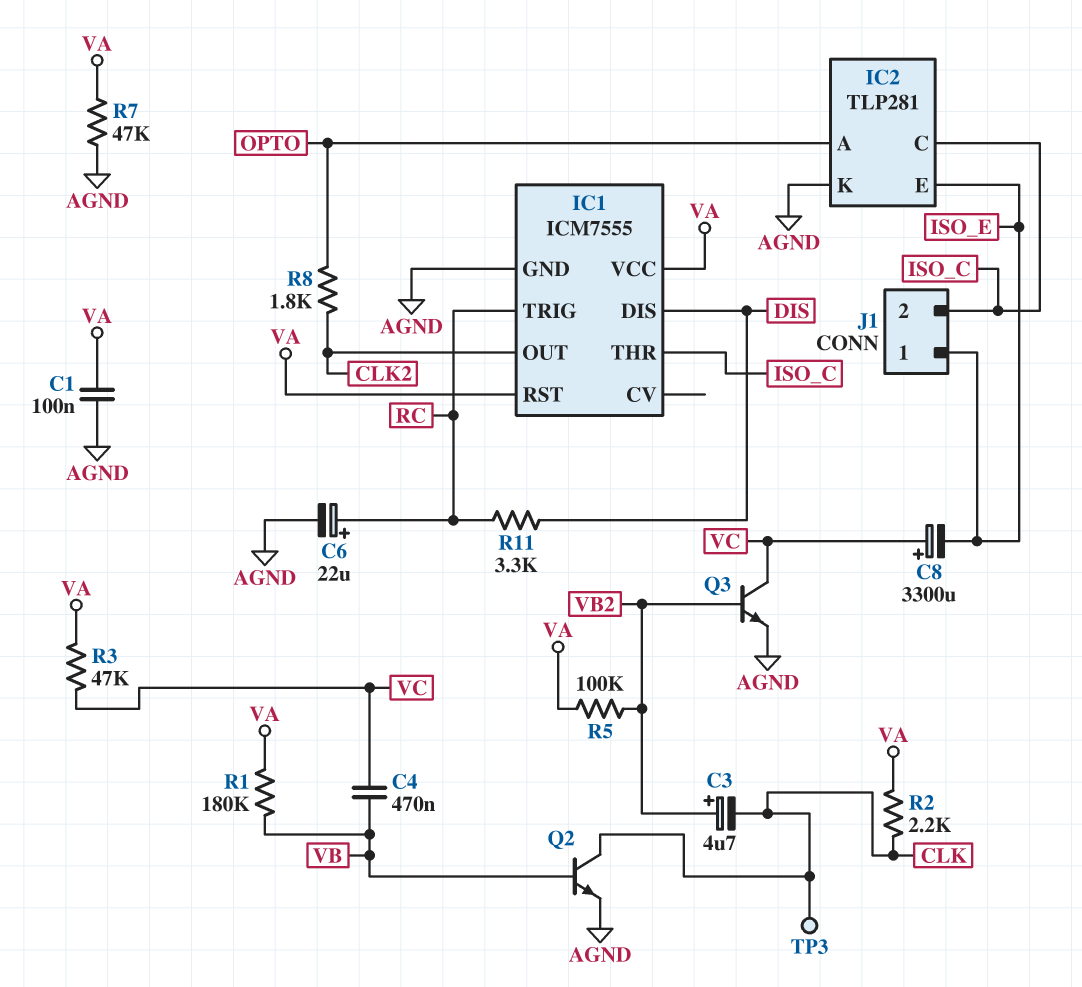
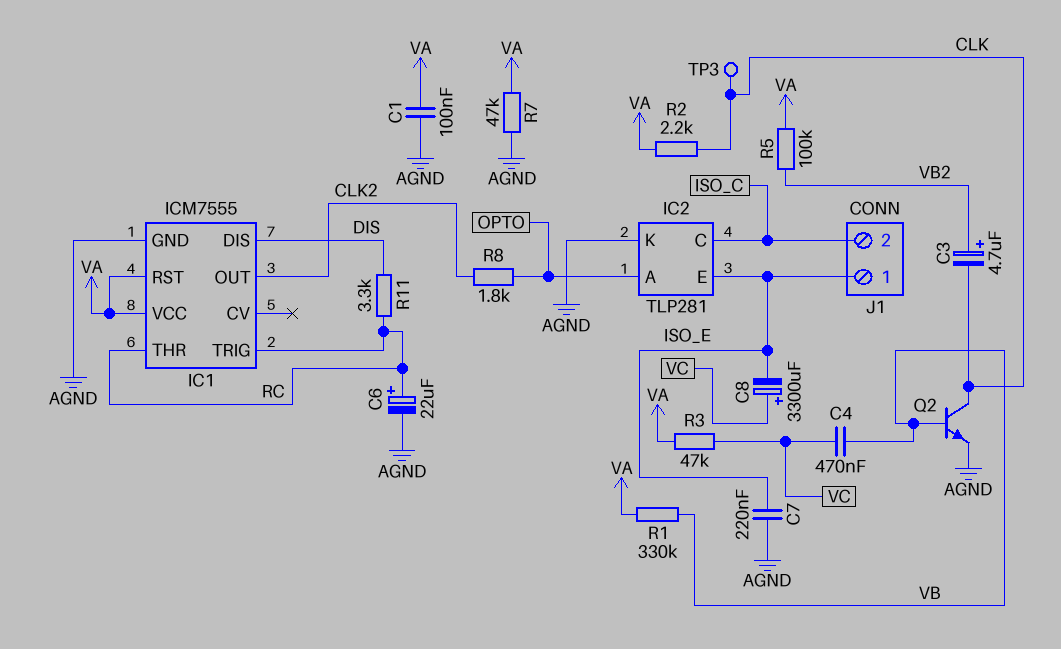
C7: none -> 220nF (AGND, ISO_E)
IC1 pin THR: ISO_C -> RC
Q3: NPN (B VB2, C VC, E AGND) -> none
R1: 180k (VA, VB) -> 330k (VA, VB)

